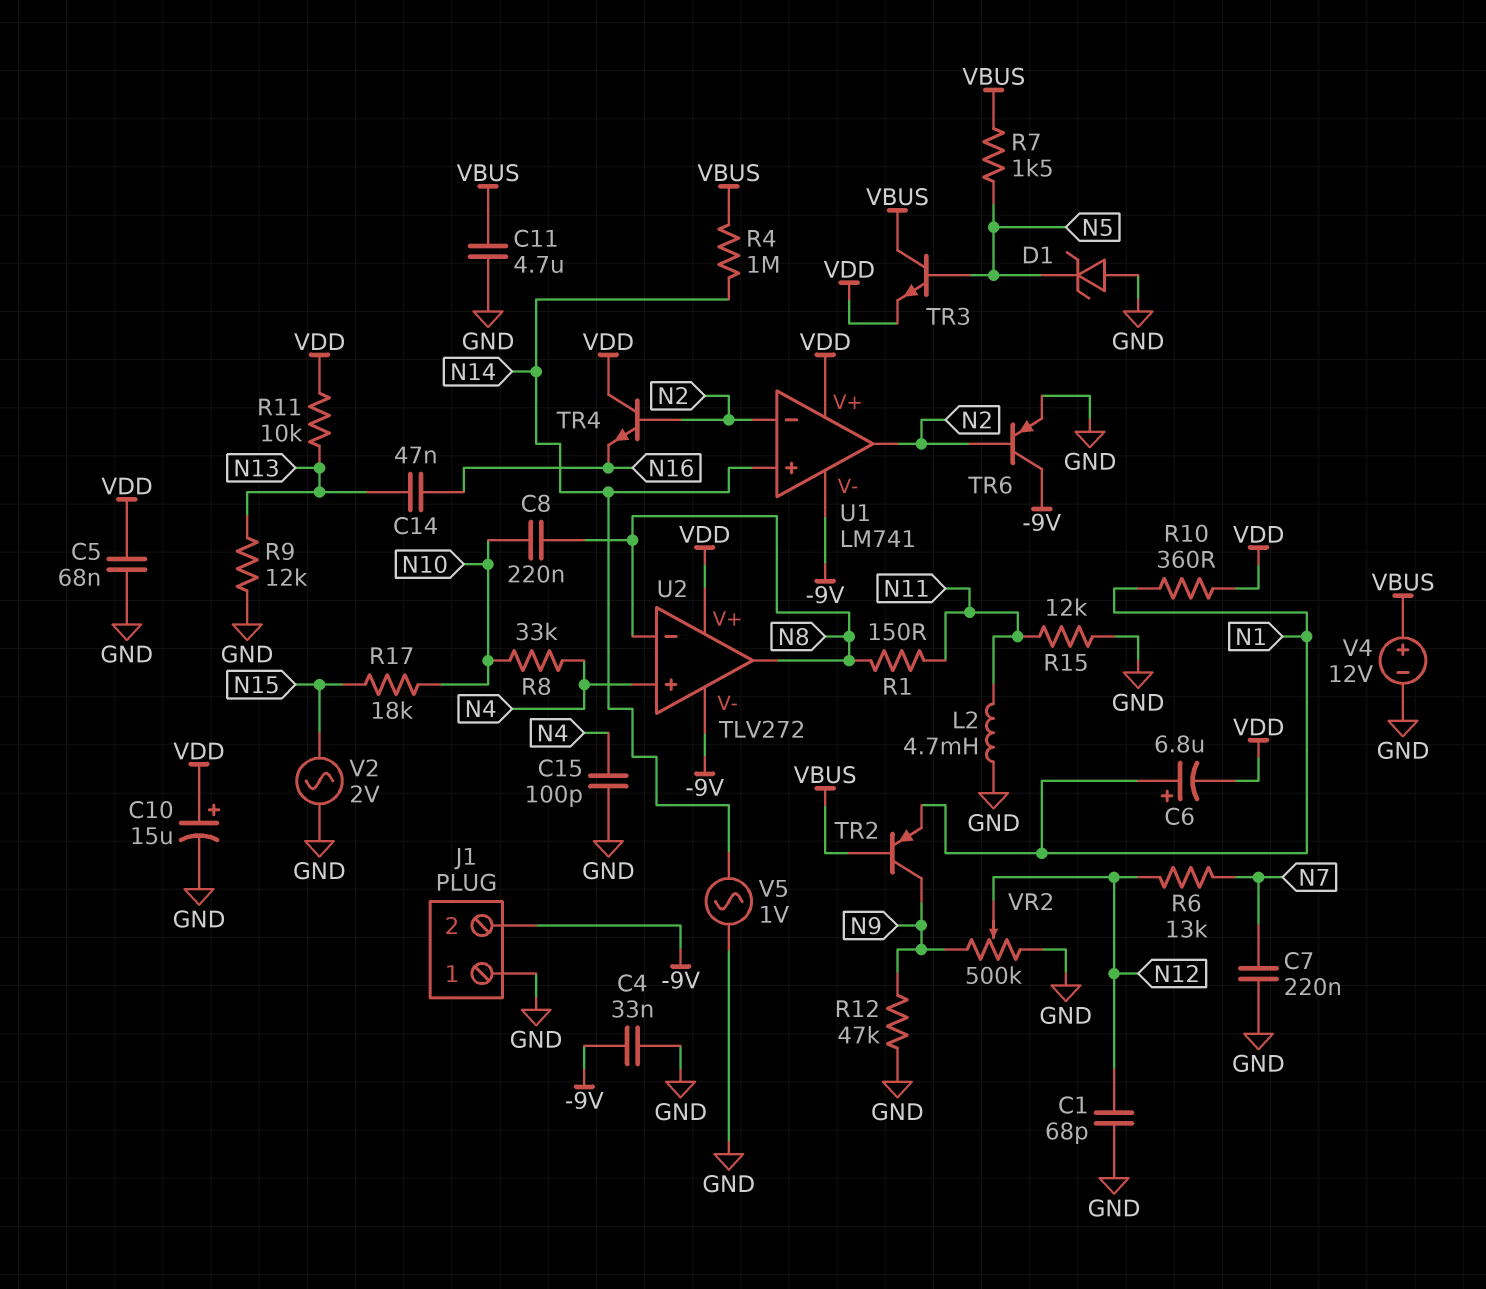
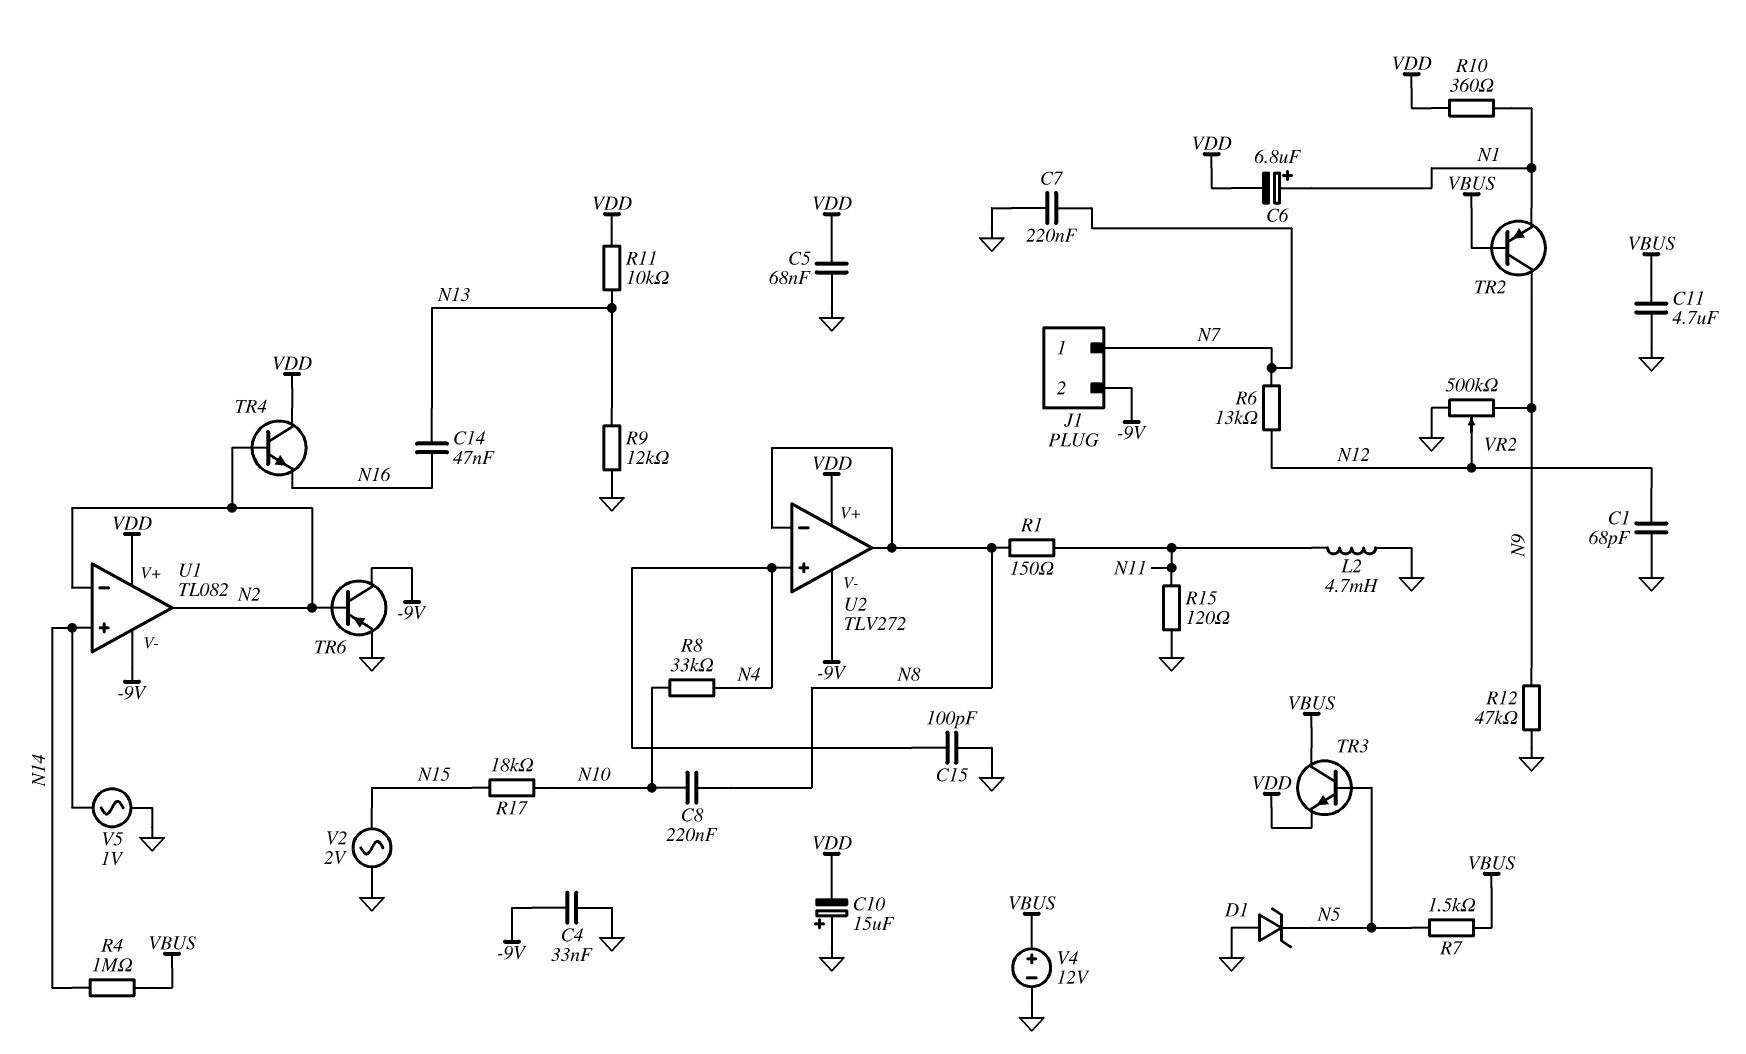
C10: 15uF (plus VDD, minus GND) -> 15uF (plus GND, minus VDD)
J1 pin 1: GND -> N7
R15: 12k (GND, N11) -> 120 (GND, N11)
U1: LM741 -> TL082

